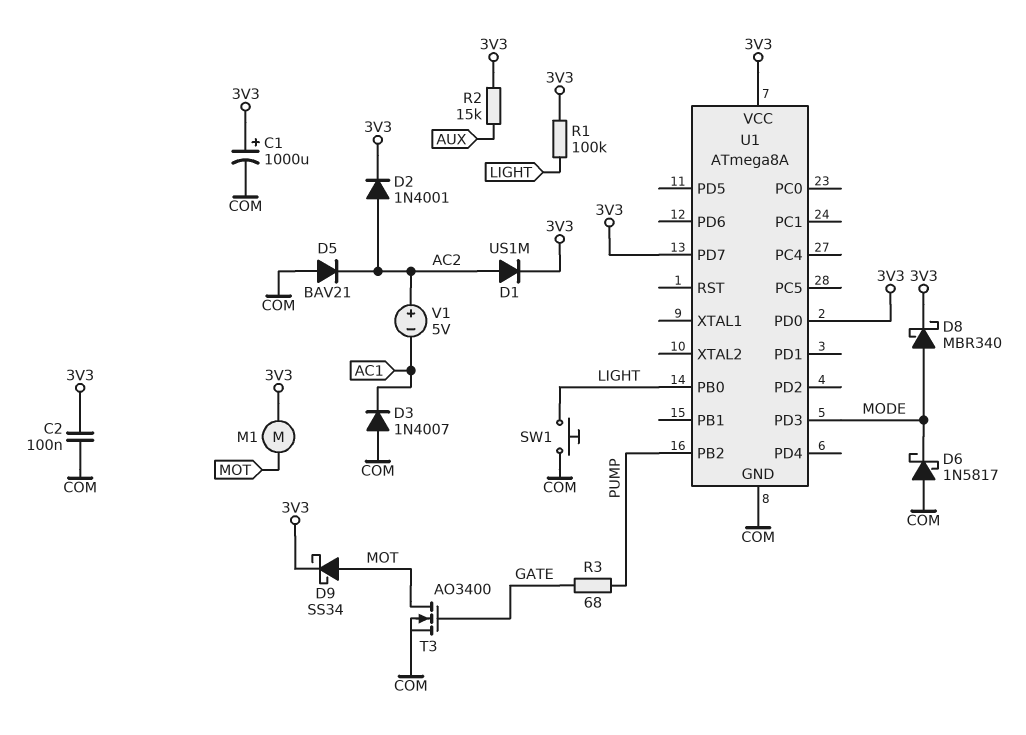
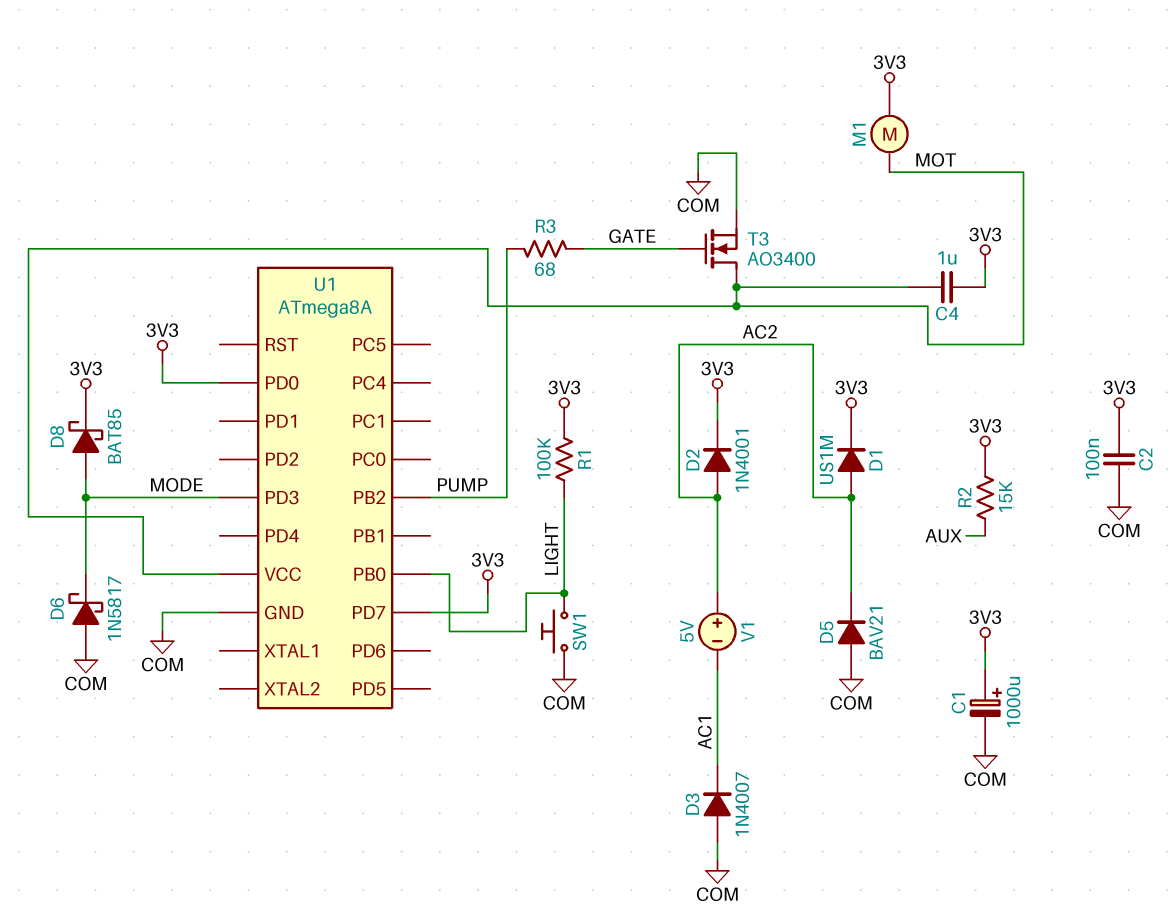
C4: none -> 1uF (3V3, MOT)
D8: schottky MBR340 (A MODE, K 3V3) -> schottky BAT85 (A MODE, K 3V3)
D9: schottky SS34 (A MOT, K 3V3) -> none
U1 pin VCC: 3V3 -> MOT

